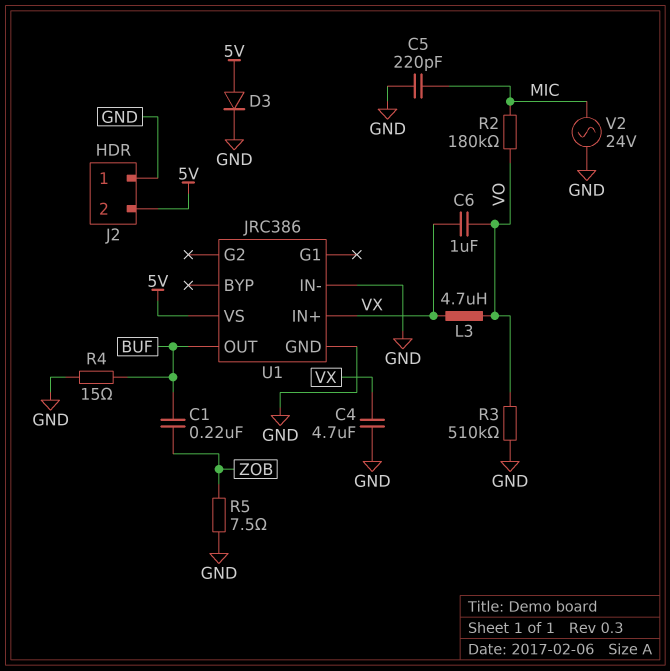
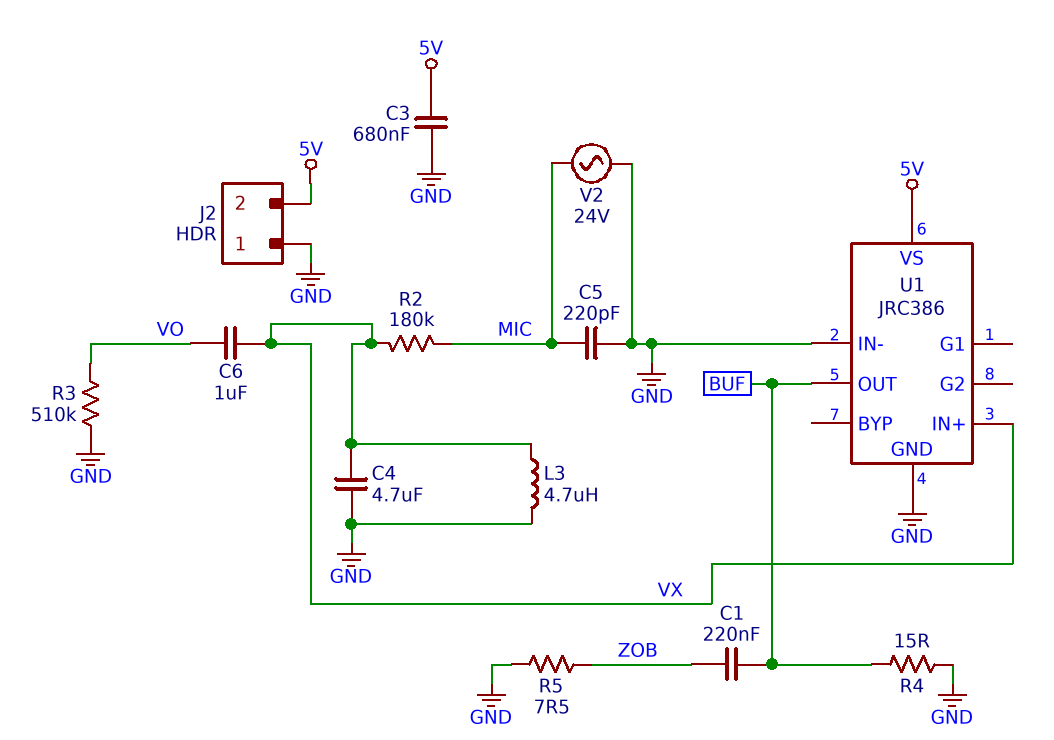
C3: none -> 680nF (5V, GND)
D3: diode (A 5V, K GND) -> none
L3: 4.7uH (VO, VX) -> 4.7uH (GND, VX)
R2: 180k (MIC, VO) -> 180k (MIC, VX)

